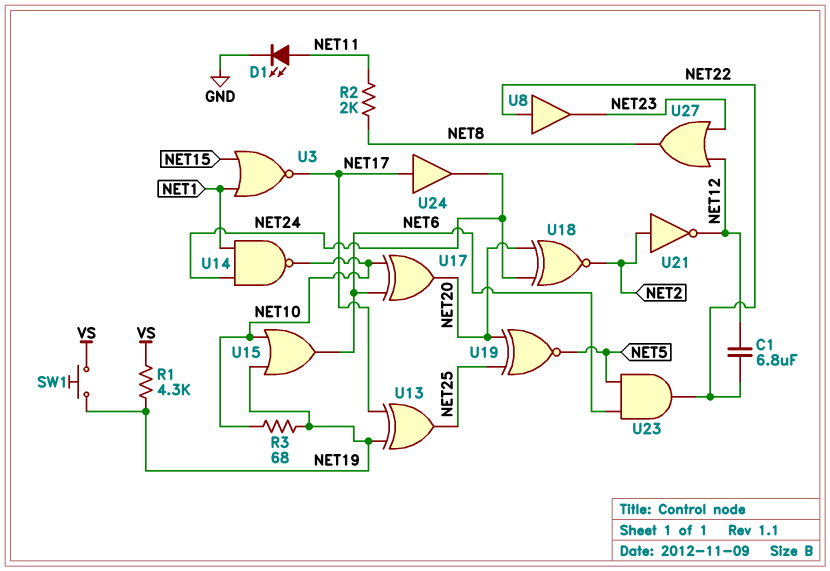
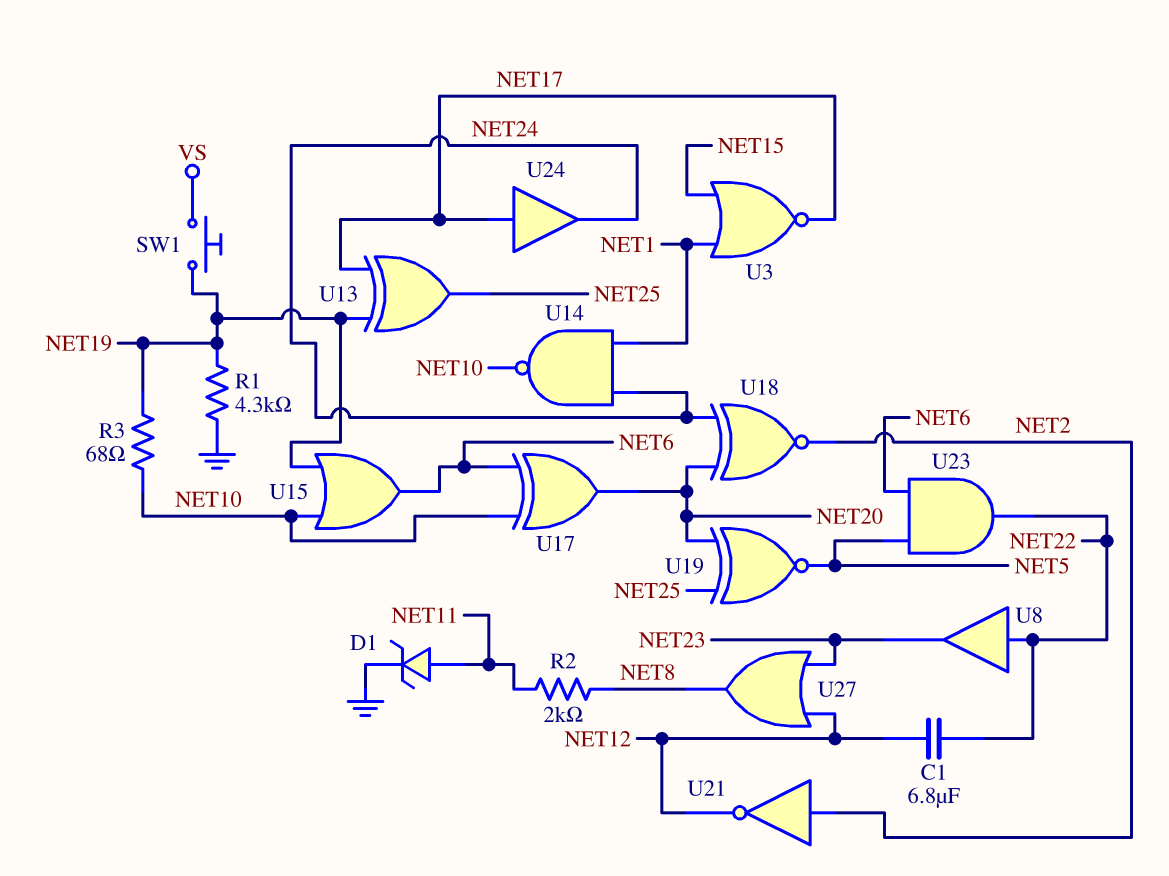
D1: LED (A NET11, K GND) -> zener (A NET11, K GND)
R1: 4.3k (NET19, VS) -> 4.3k (GND, NET19)

